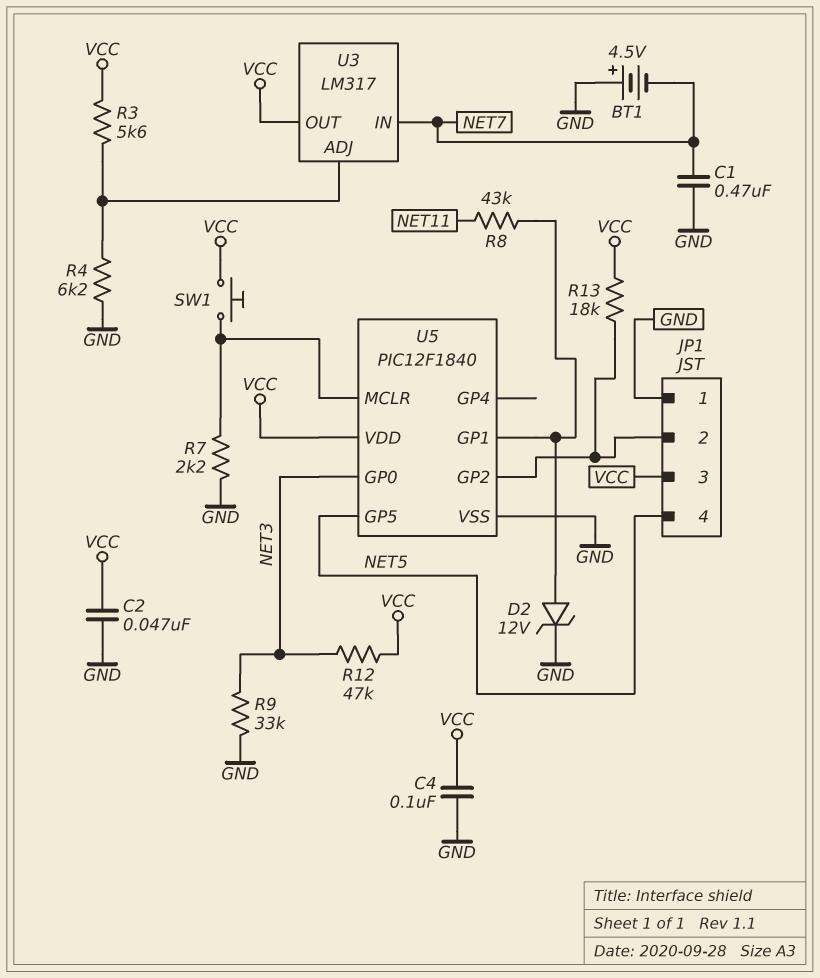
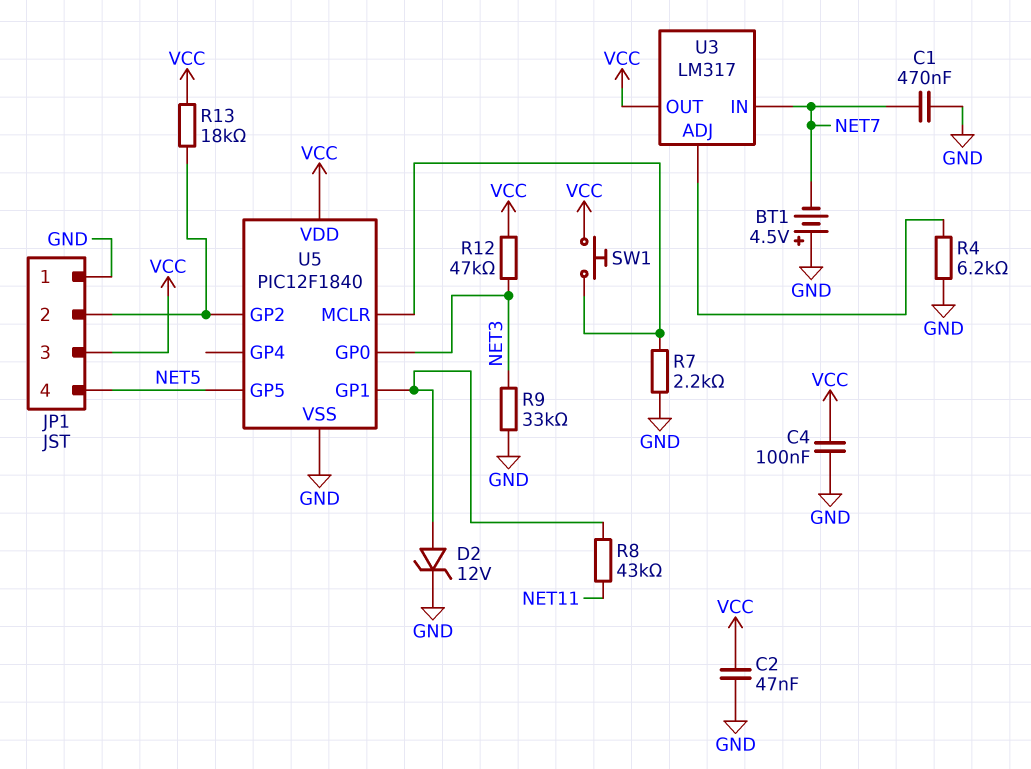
R3: 5.6k (U3/ADJ, VCC) -> none

